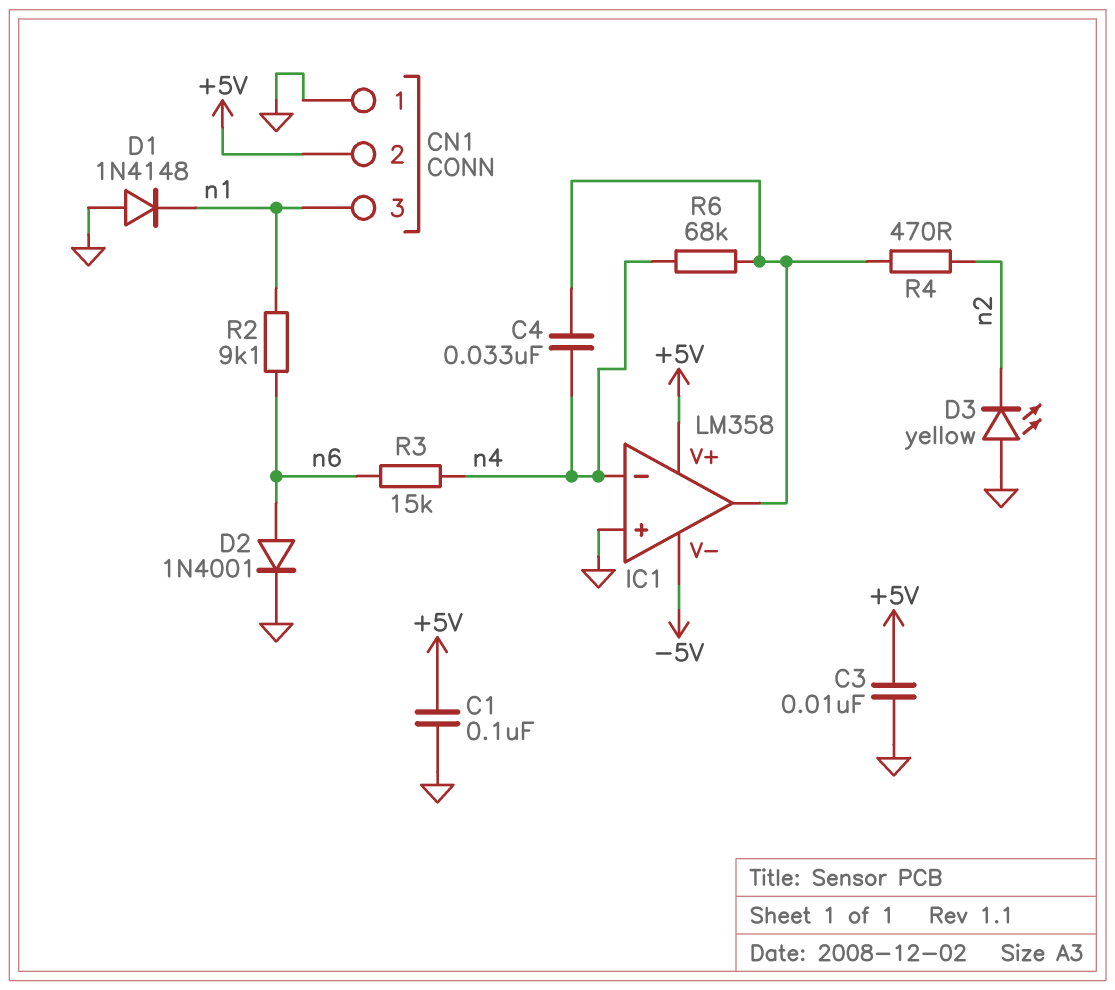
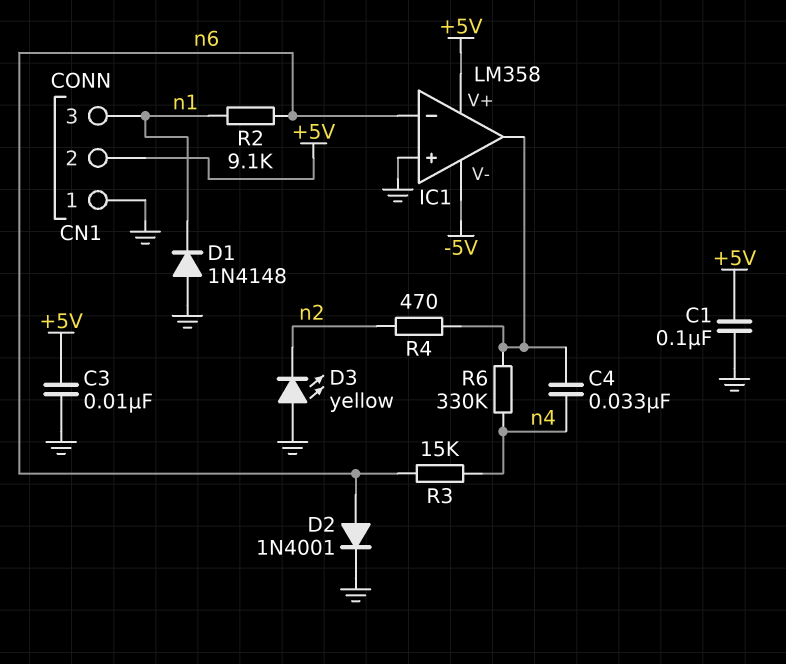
IC1 pin in-: n4 -> n6
R6: 68k (IC1/out, n4) -> 330k (IC1/out, n4)

